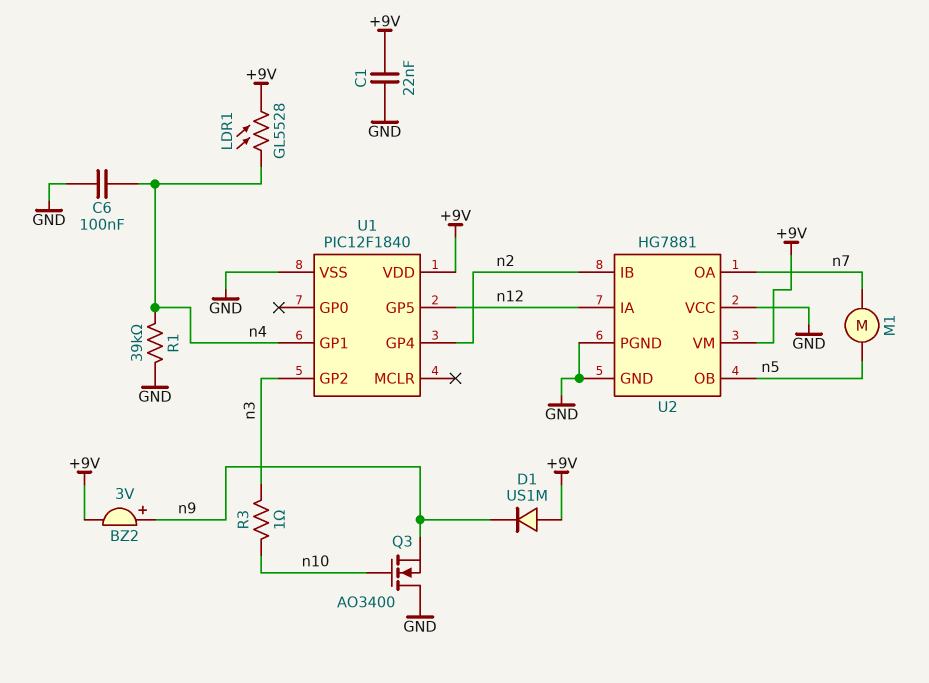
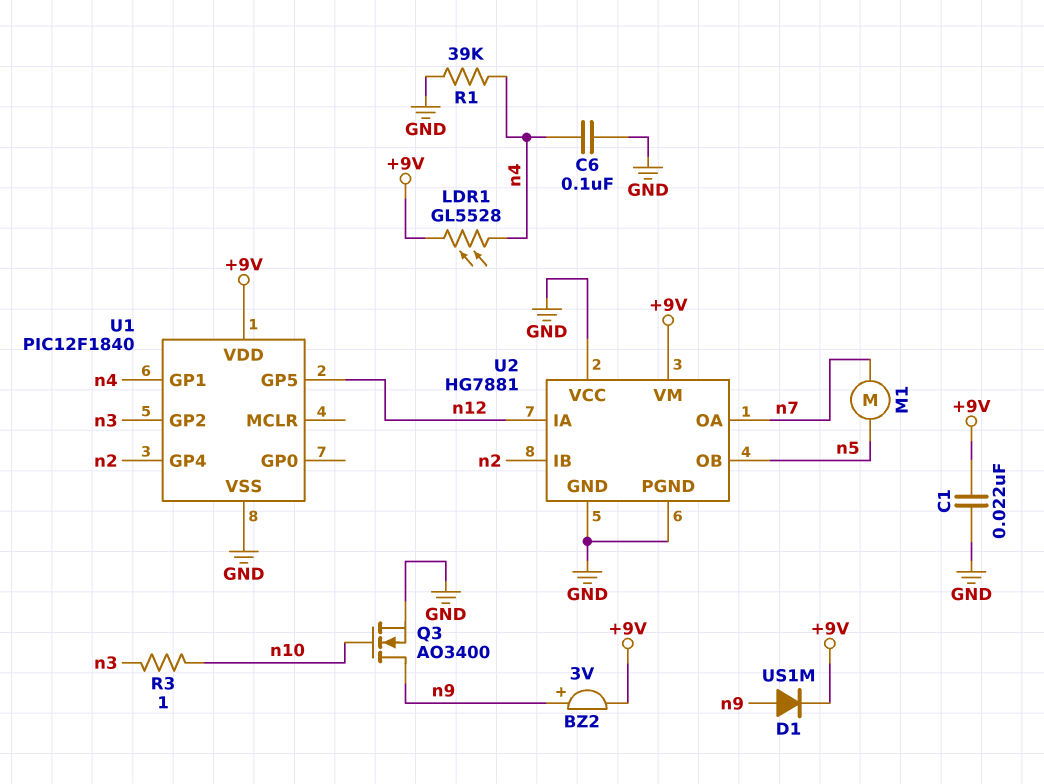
D1: diode US1M (A +9V, K n9) -> diode US1M (A n9, K +9V)
Q3: NMOS AO3400 (G n10, D GND, S n9) -> NMOS AO3400 (G n10, D n9, S GND)

